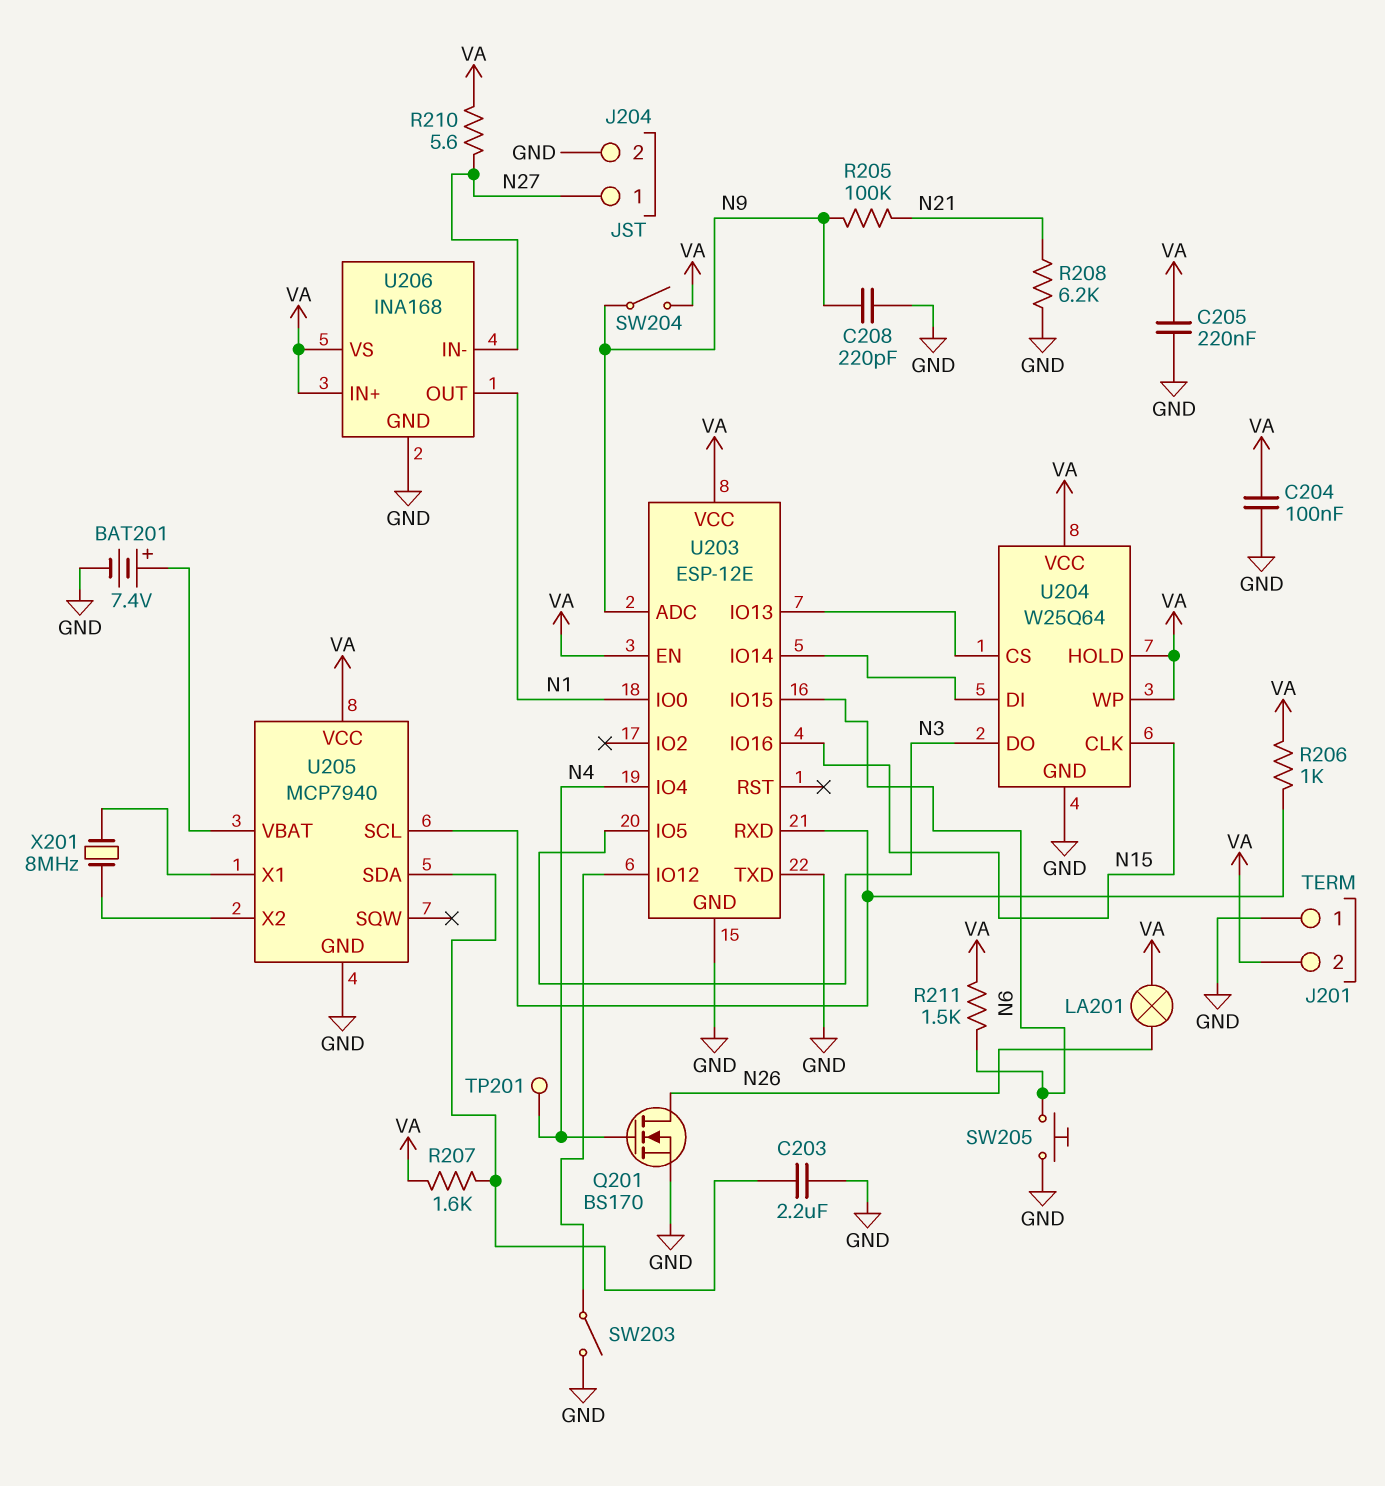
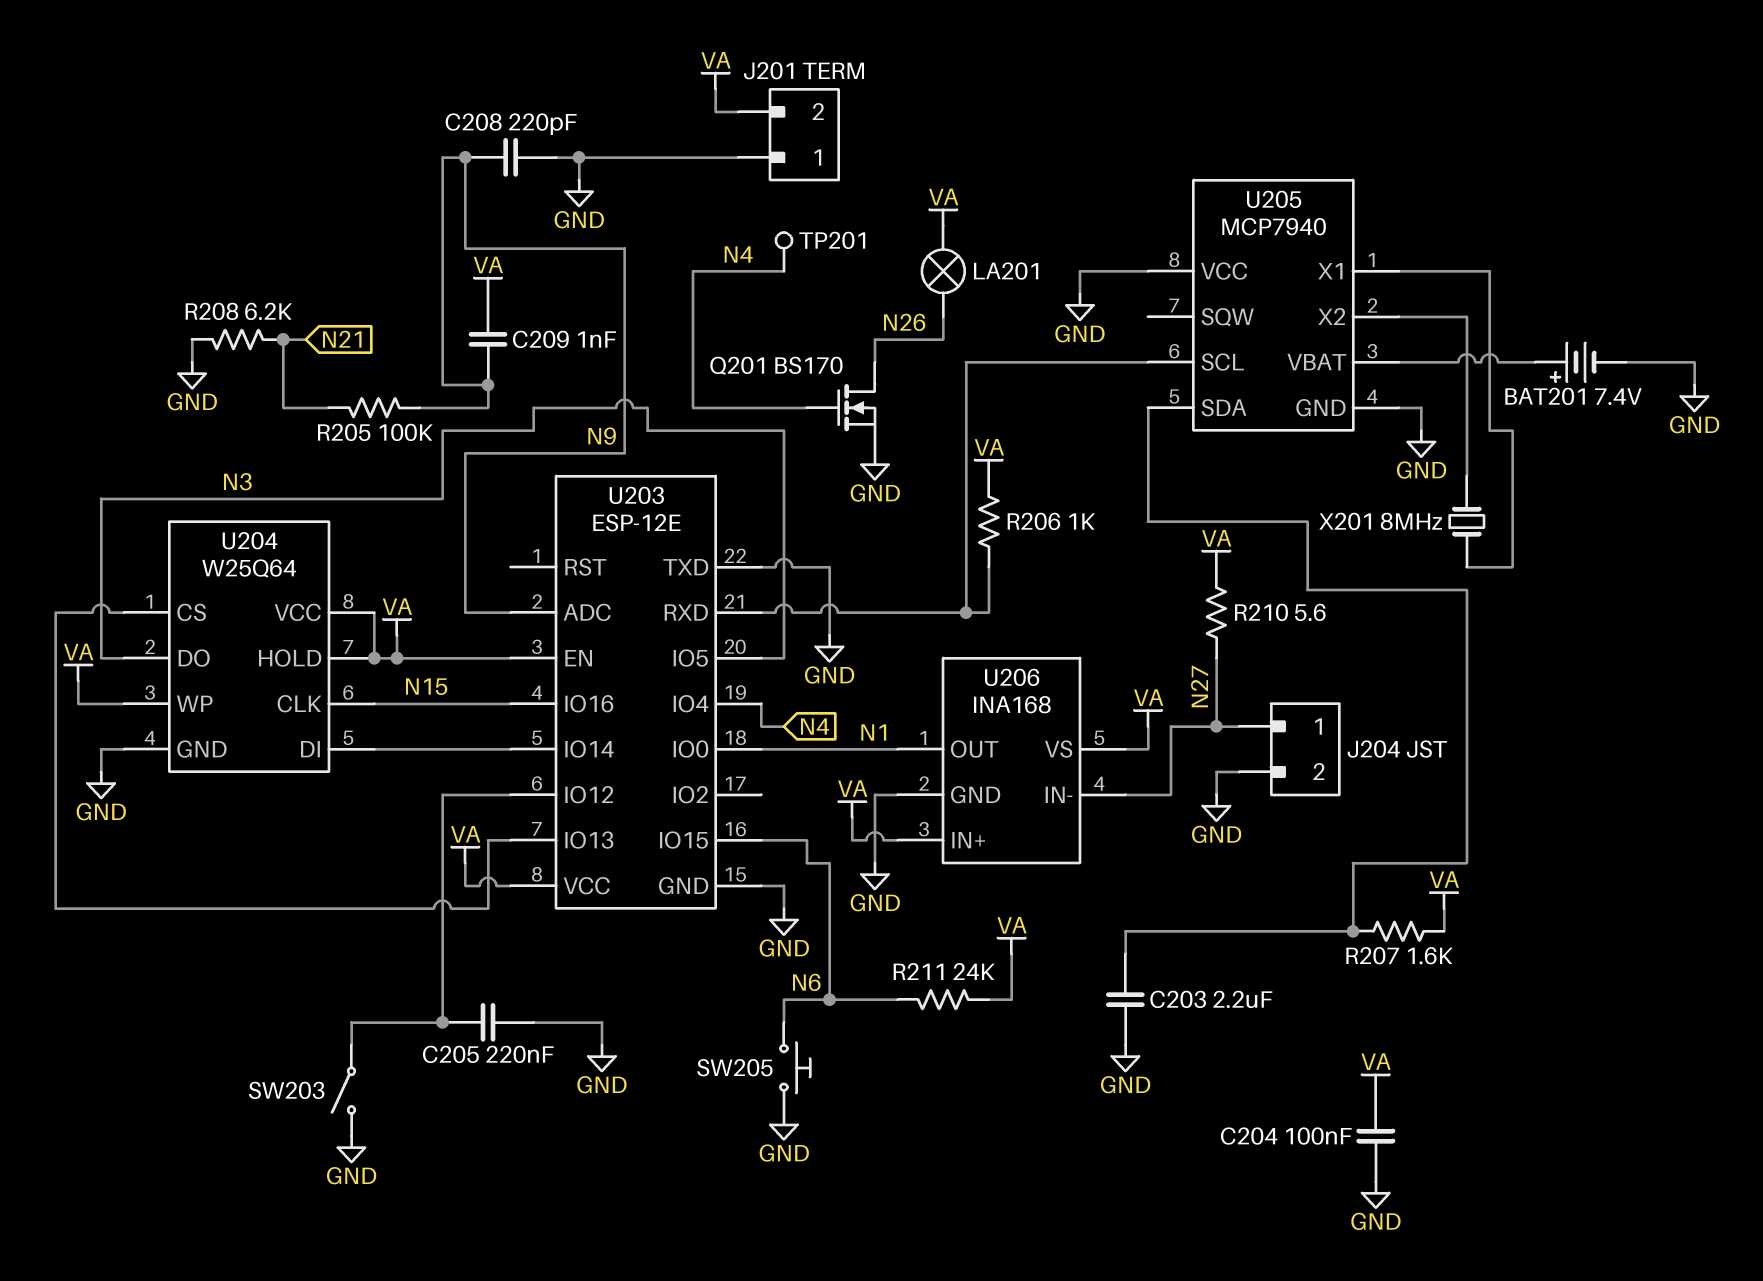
C205: 220nF (GND, VA) -> 220nF (GND, U203/IO12)
C209: none -> 1nF (N9, VA)
R211: 1.5k (N6, VA) -> 24k (N6, VA)
SW204: switch (N9, VA) -> none
U205 pin VCC: VA -> GND

